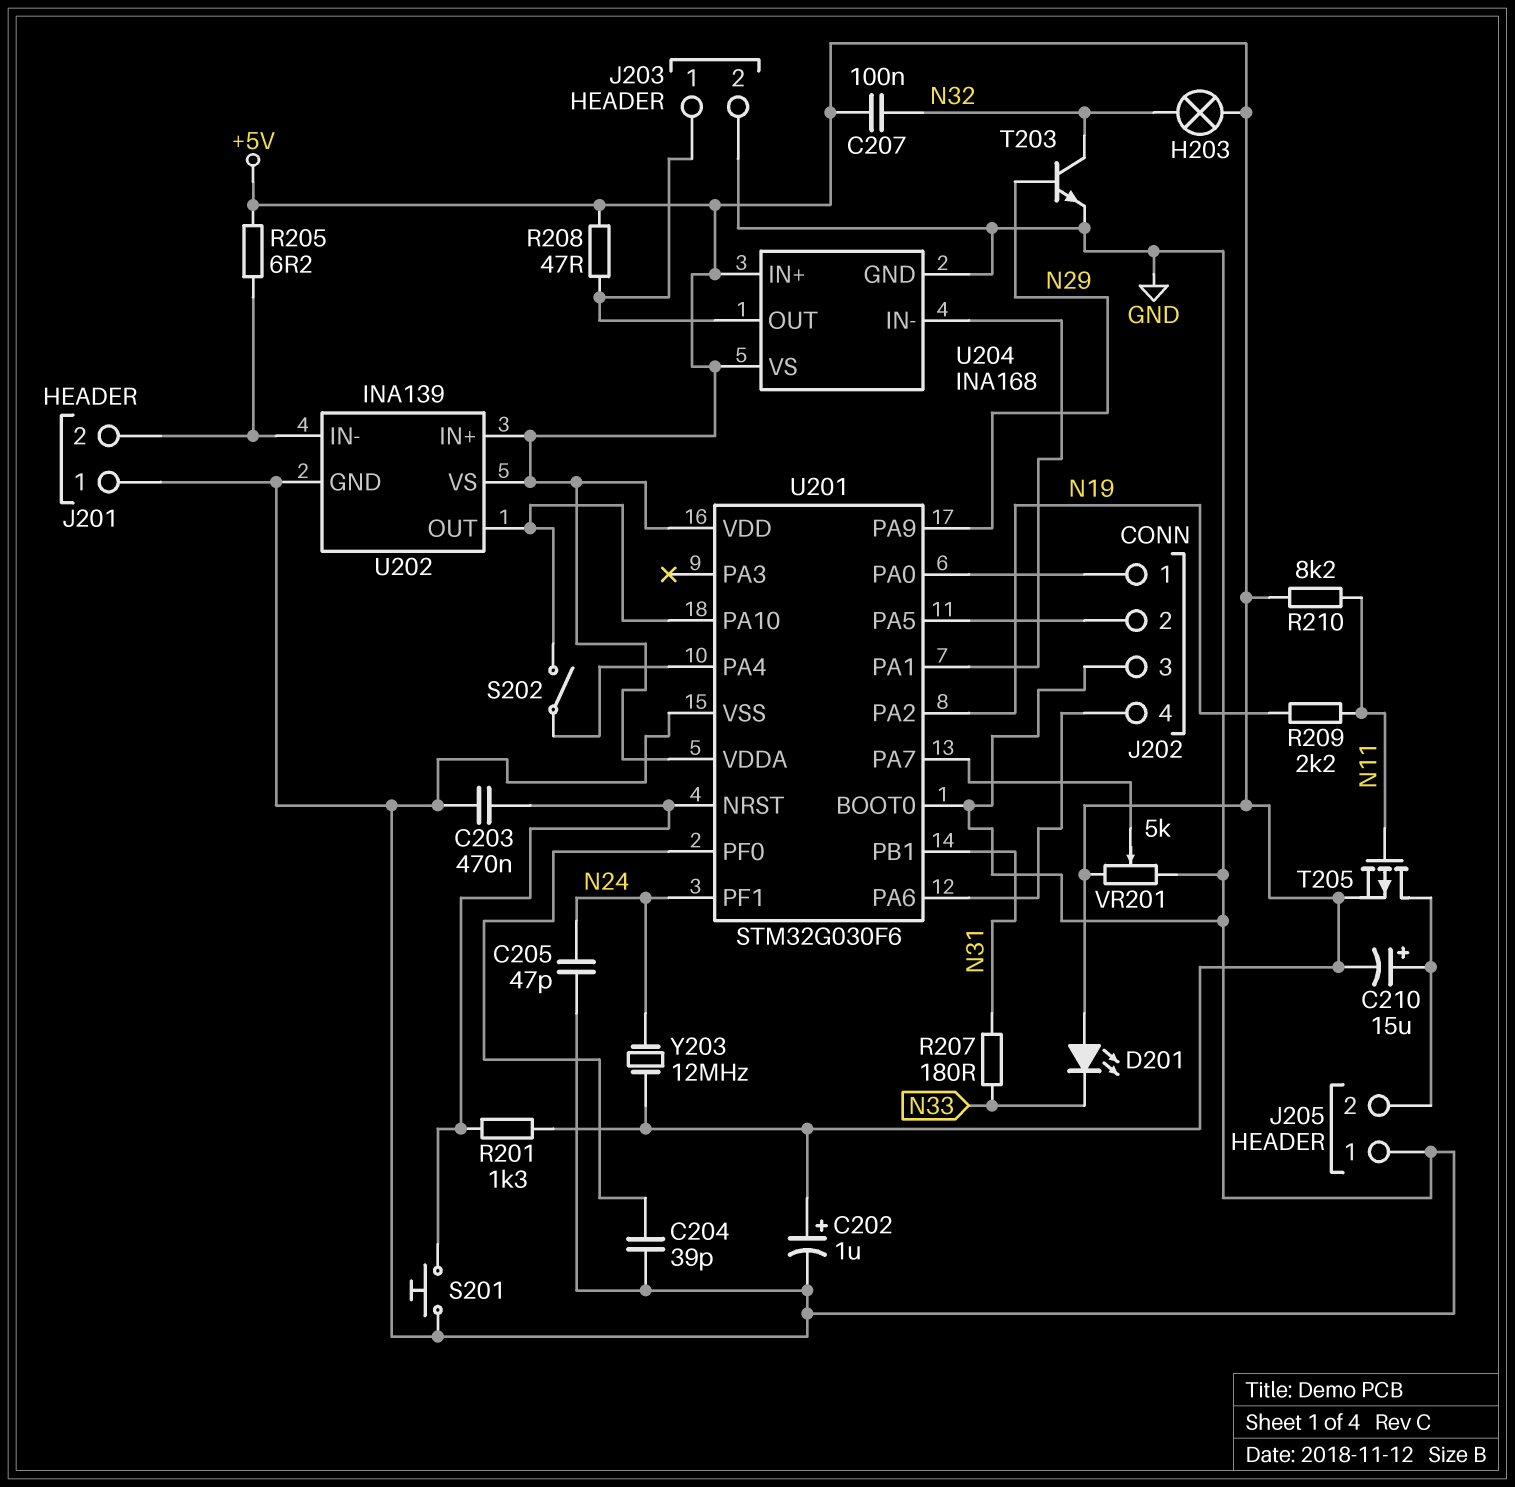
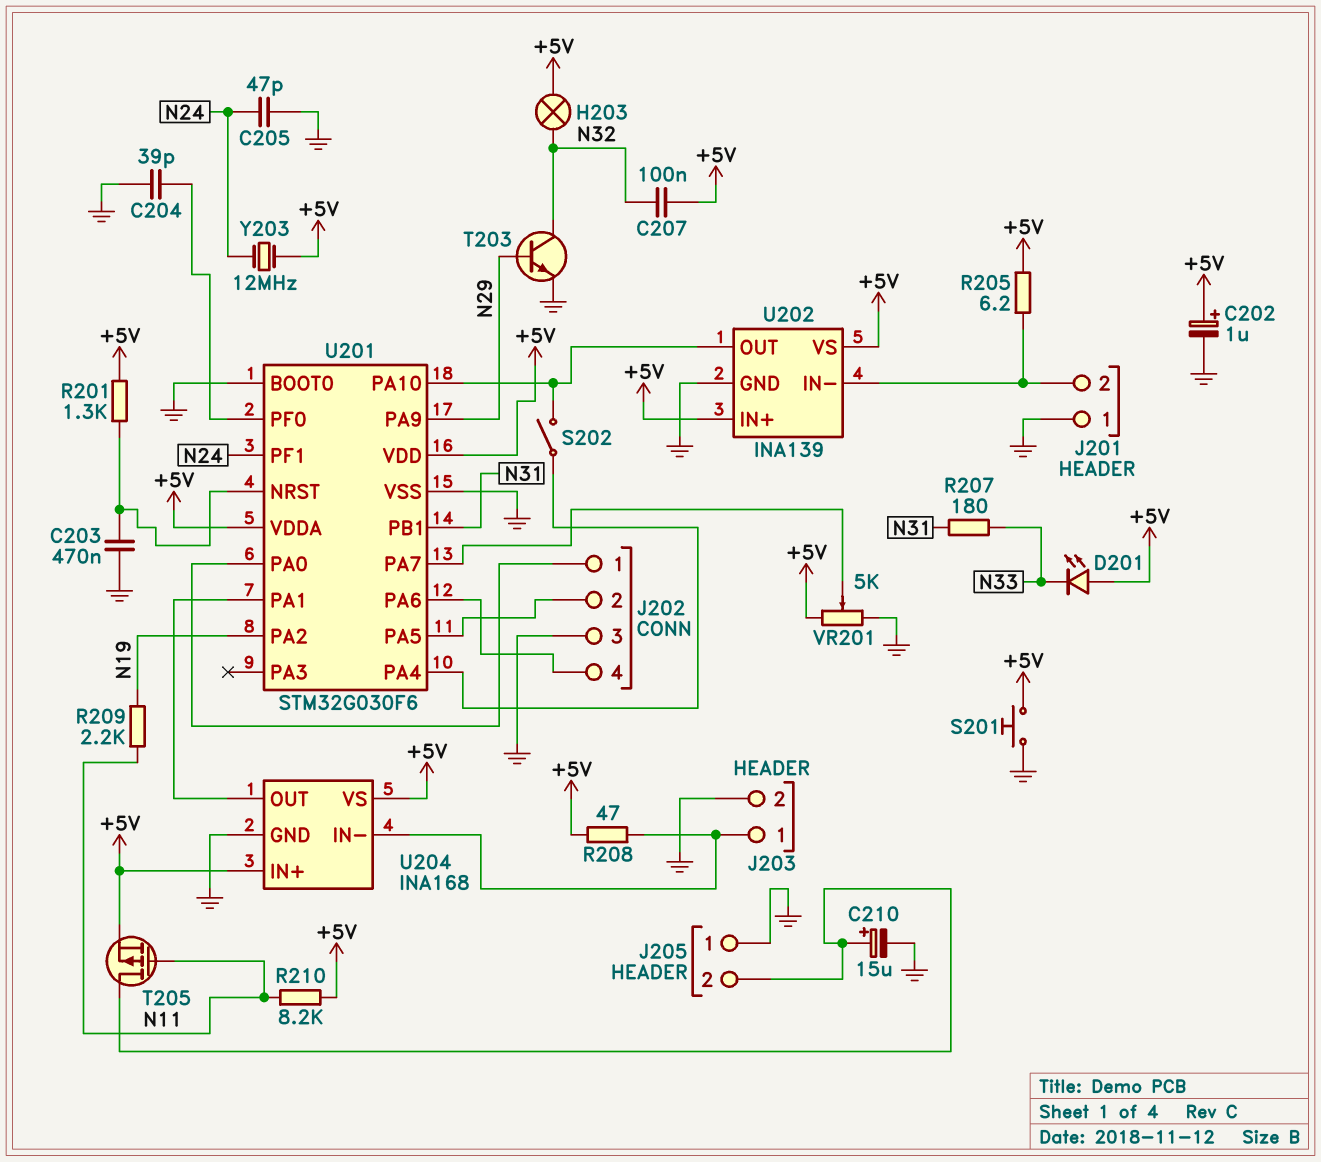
C210: 15uF (plus J205/2, minus +5V) -> 15uF (plus J205/2, minus GND)
S201: button (GND, U201/NRST) -> button (+5V, GND)
U204 pin IN-: U201/PA1 -> J203/1
U204 pin OUT: J203/1 -> U201/PA1

